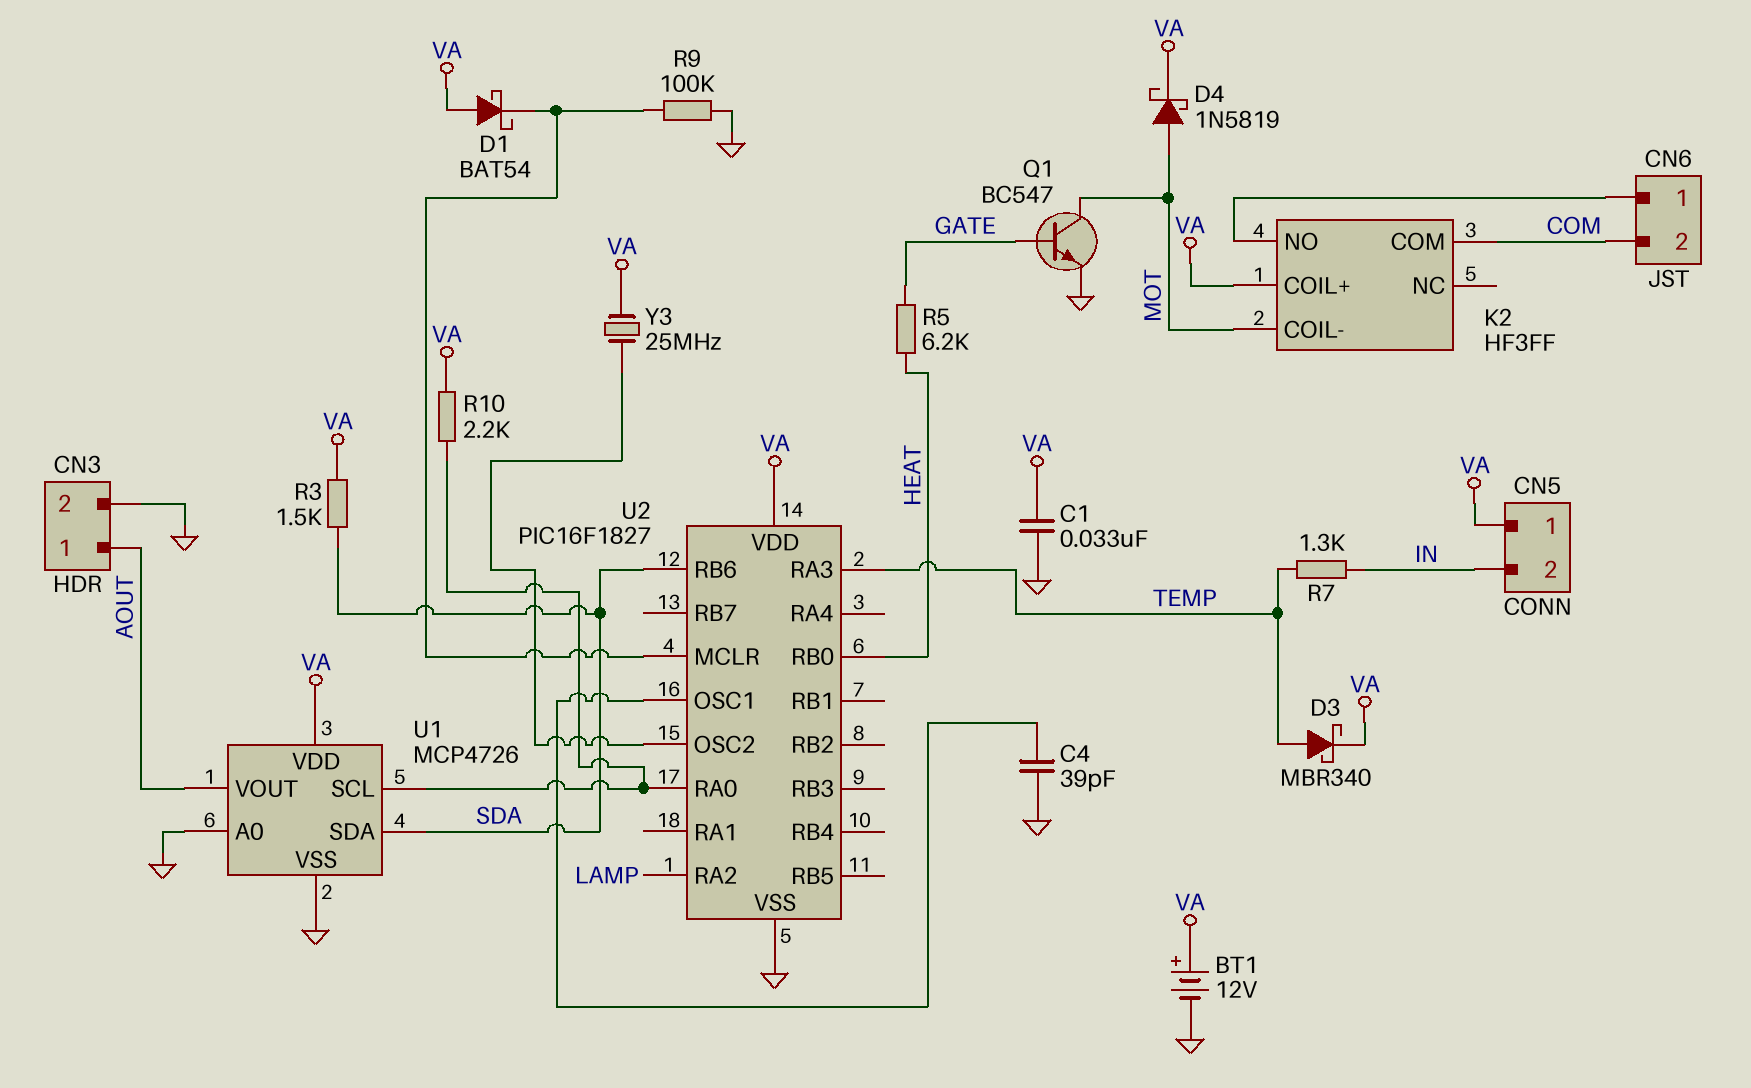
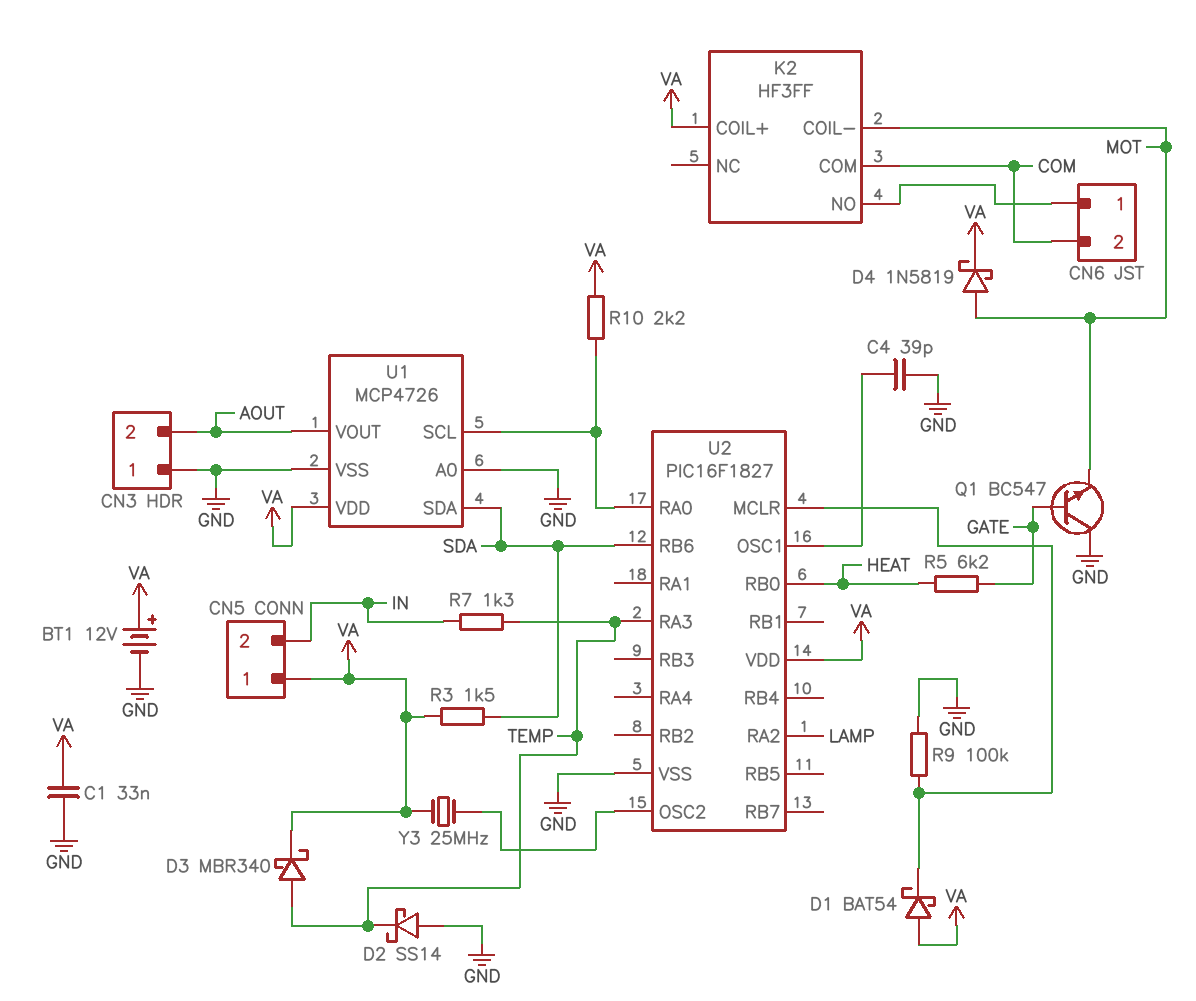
CN3 pin 1: AOUT -> GND
CN3 pin 2: GND -> AOUT
D2: none -> schottky SS14 (A GND, K TEMP)
Q1: NPN BC547 (B GATE, C MOT, E GND) -> NPN BC547 (B GATE, C GND, E MOT)

